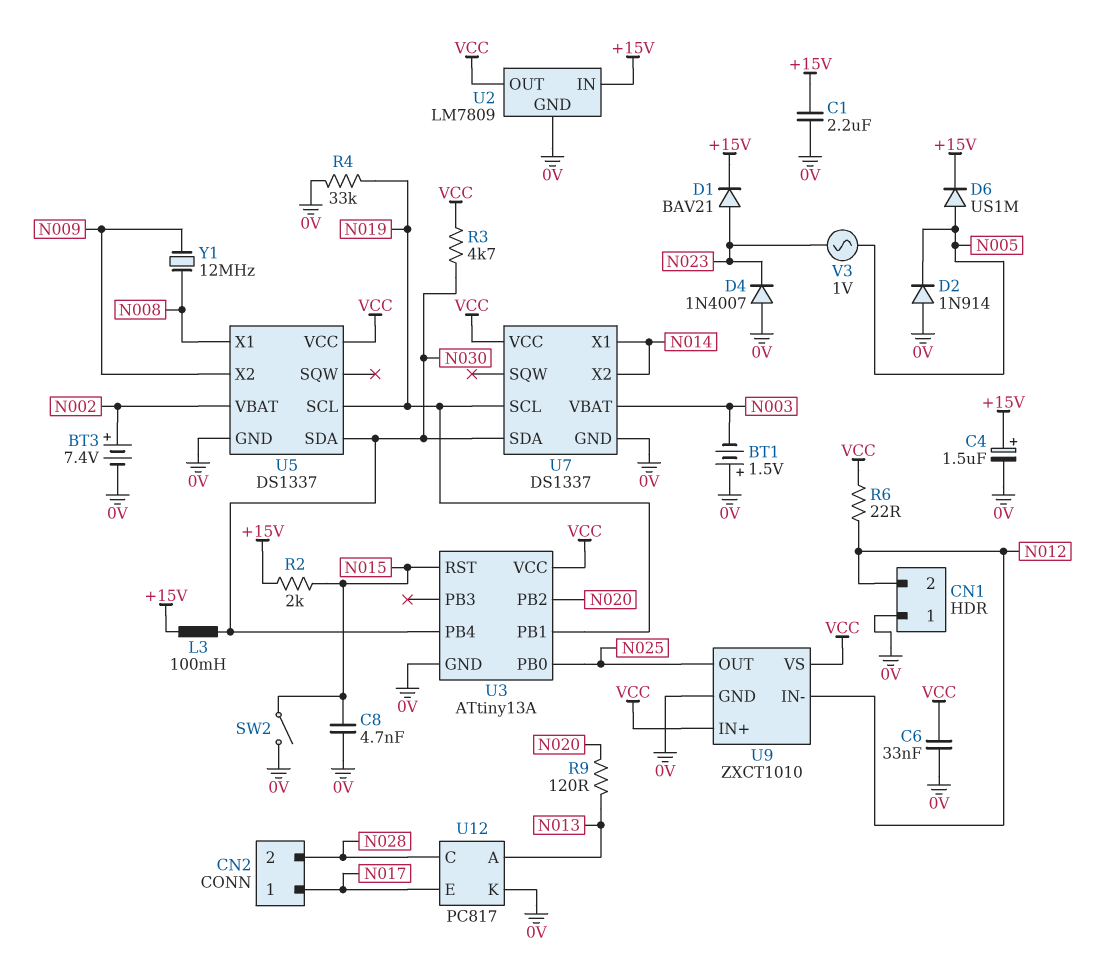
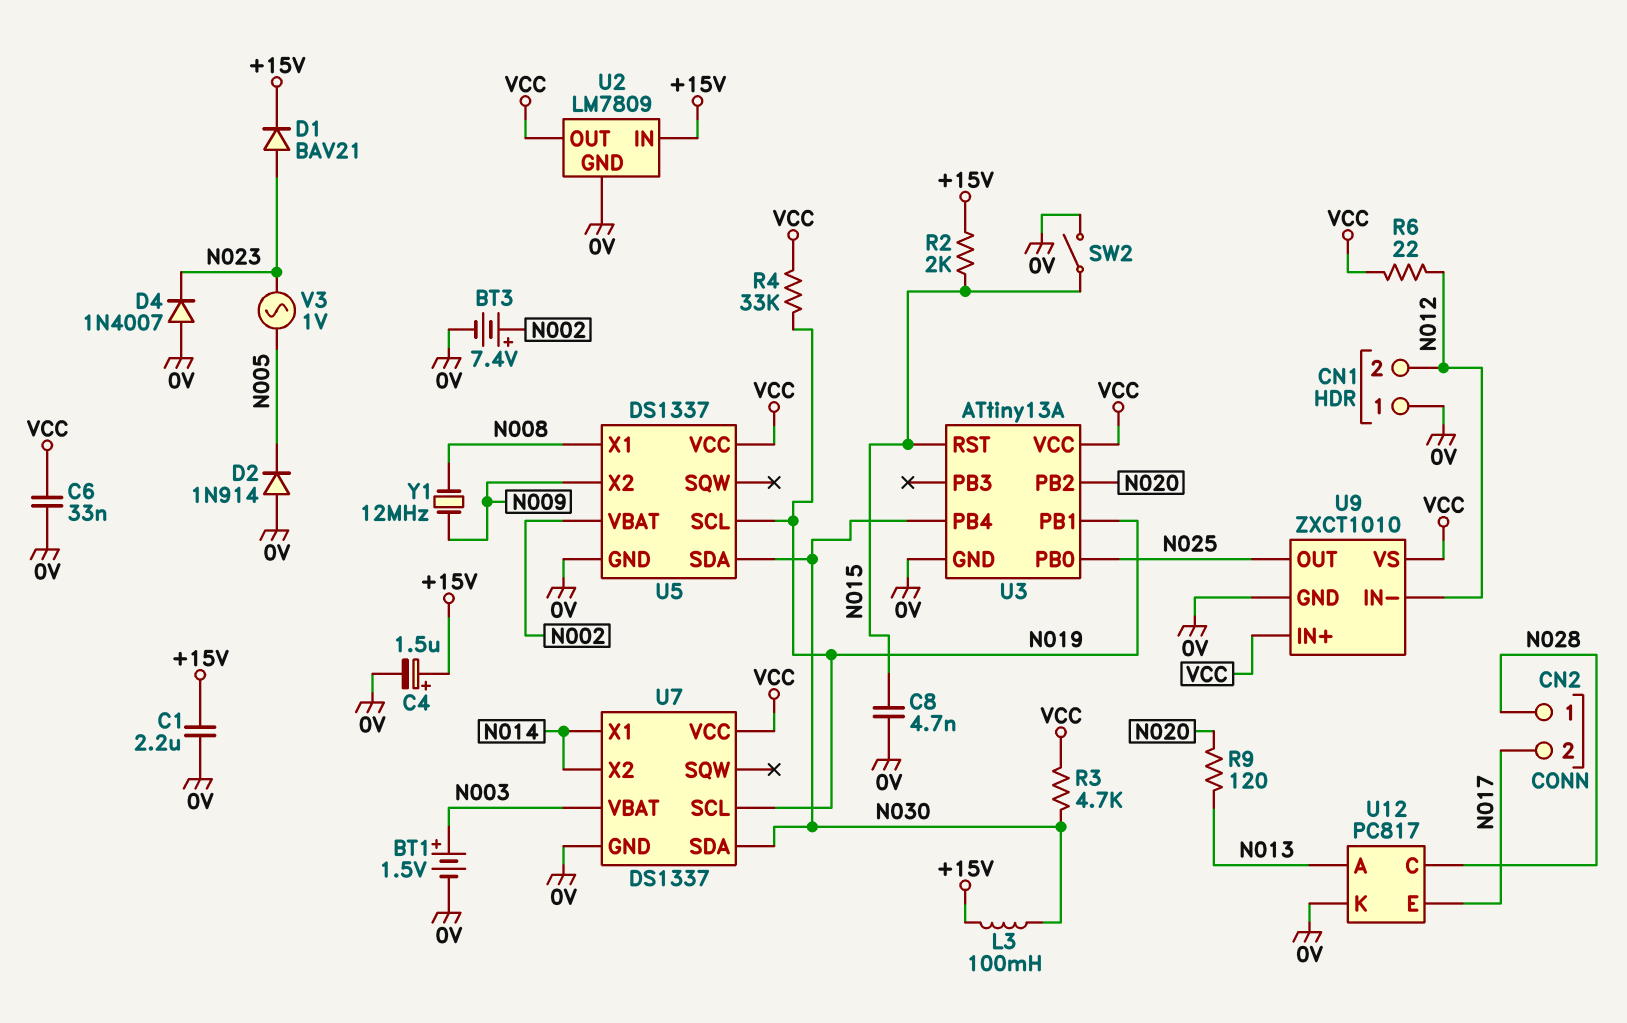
BT1: 1.5V (plus 0V, minus N003) -> 1.5V (plus N003, minus 0V)
CN2 pin 1: N017 -> N028
CN2 pin 2: N028 -> N017
D6: diode US1M (A N005, K +15V) -> none
R4: 33k (0V, N019) -> 33k (N019, VCC)

